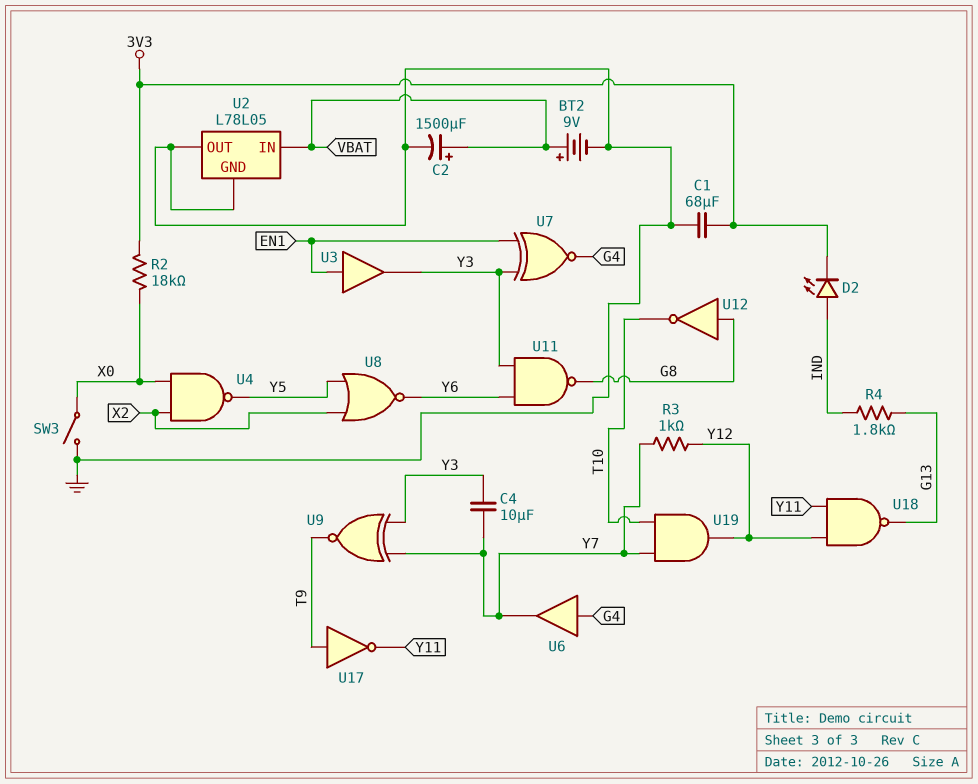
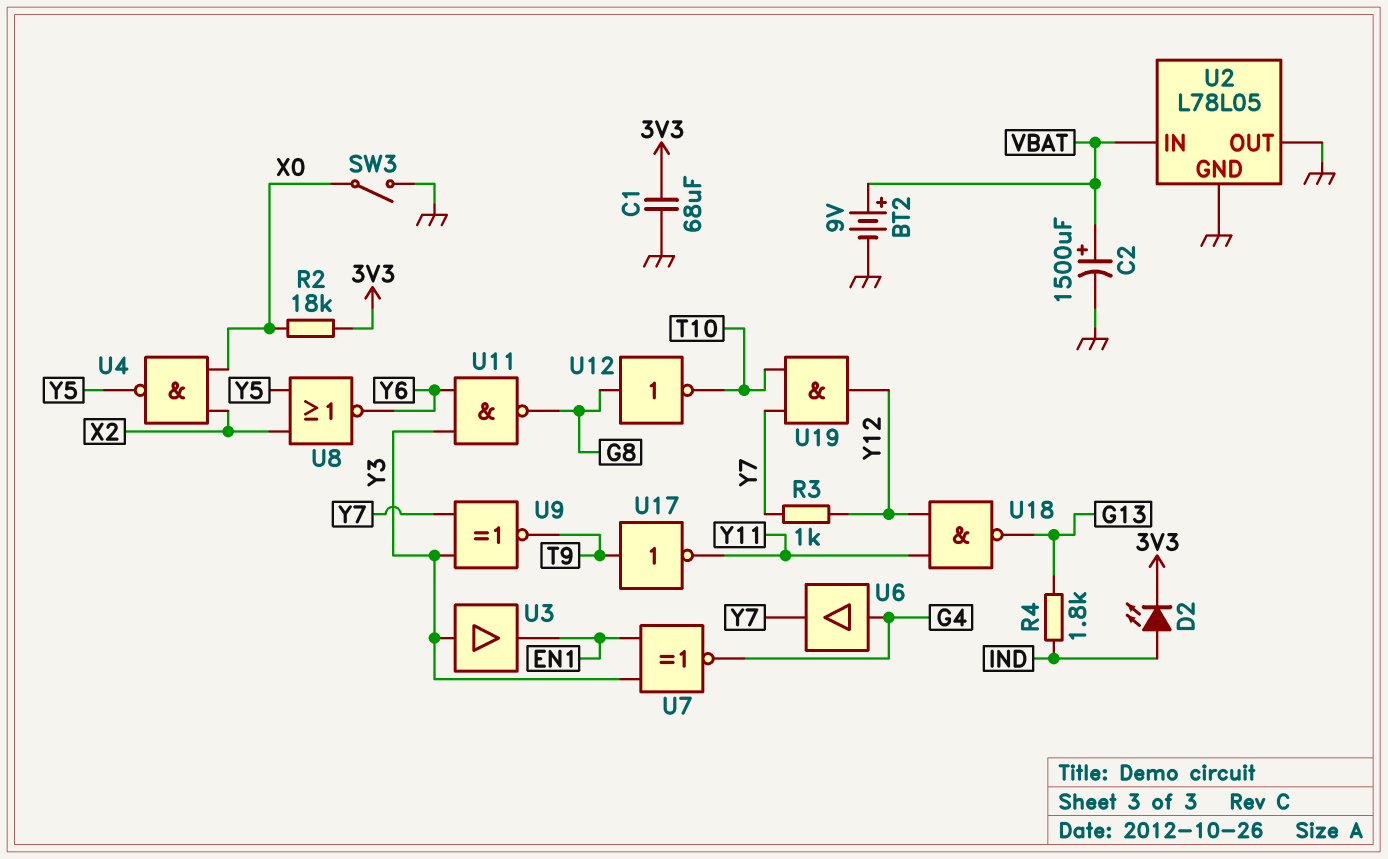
C4: 10uF (Y3, Y7) -> none
U3: buffer (in EN1, out Y3) -> buffer (in Y3, out EN1)

